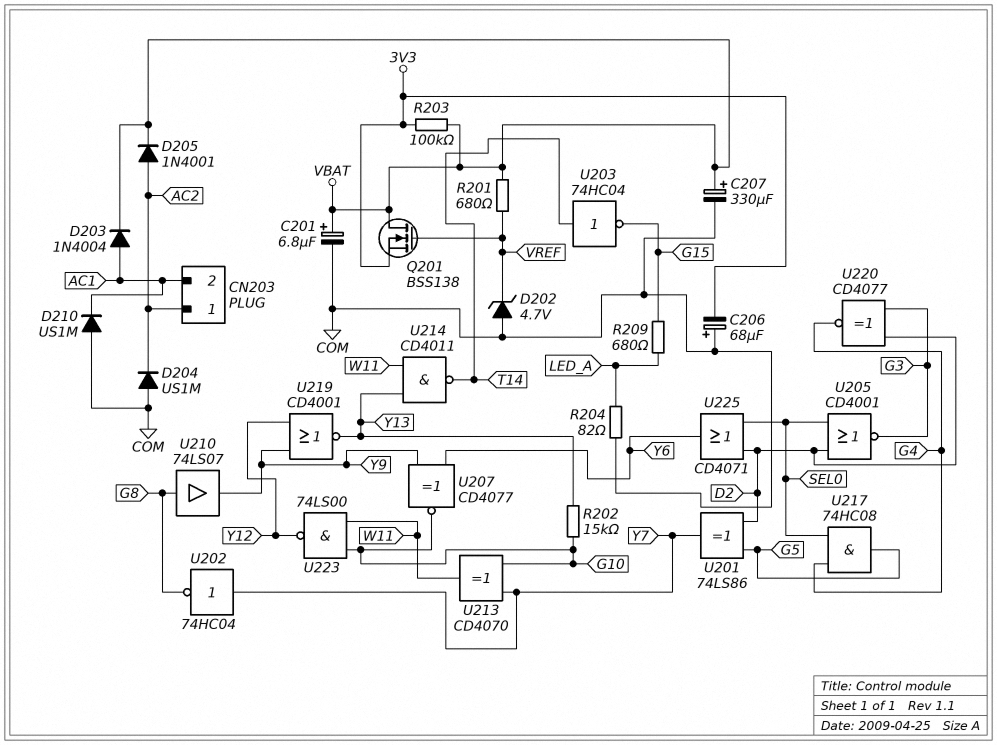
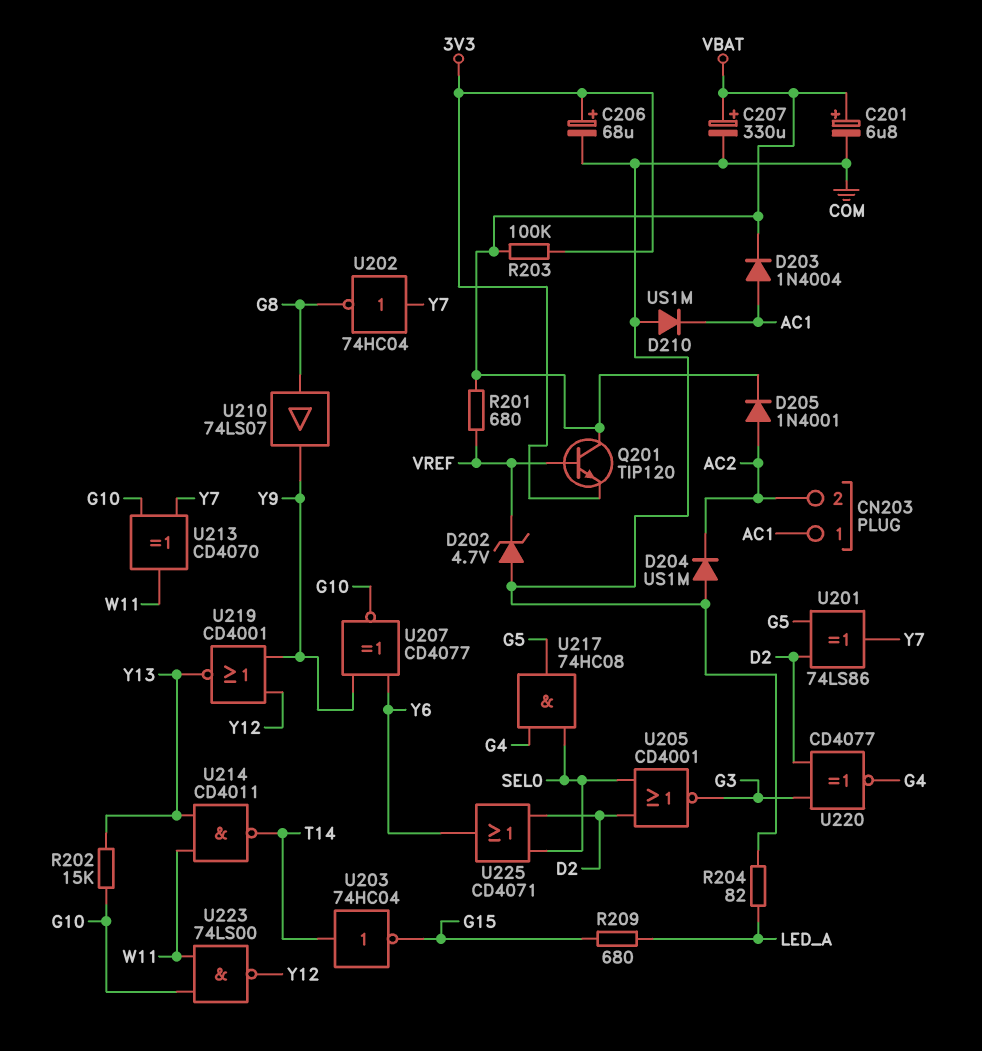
C206: 68uF (plus COM, minus 3V3) -> 68uF (plus 3V3, minus COM)
CN203 pin 1: AC2 -> AC1
CN203 pin 2: AC1 -> AC2
Q201: NMOS BSS138 (G VREF, D VBAT, S 3V3) -> NPN TIP120 (B VREF, C VBAT, E 3V3)

